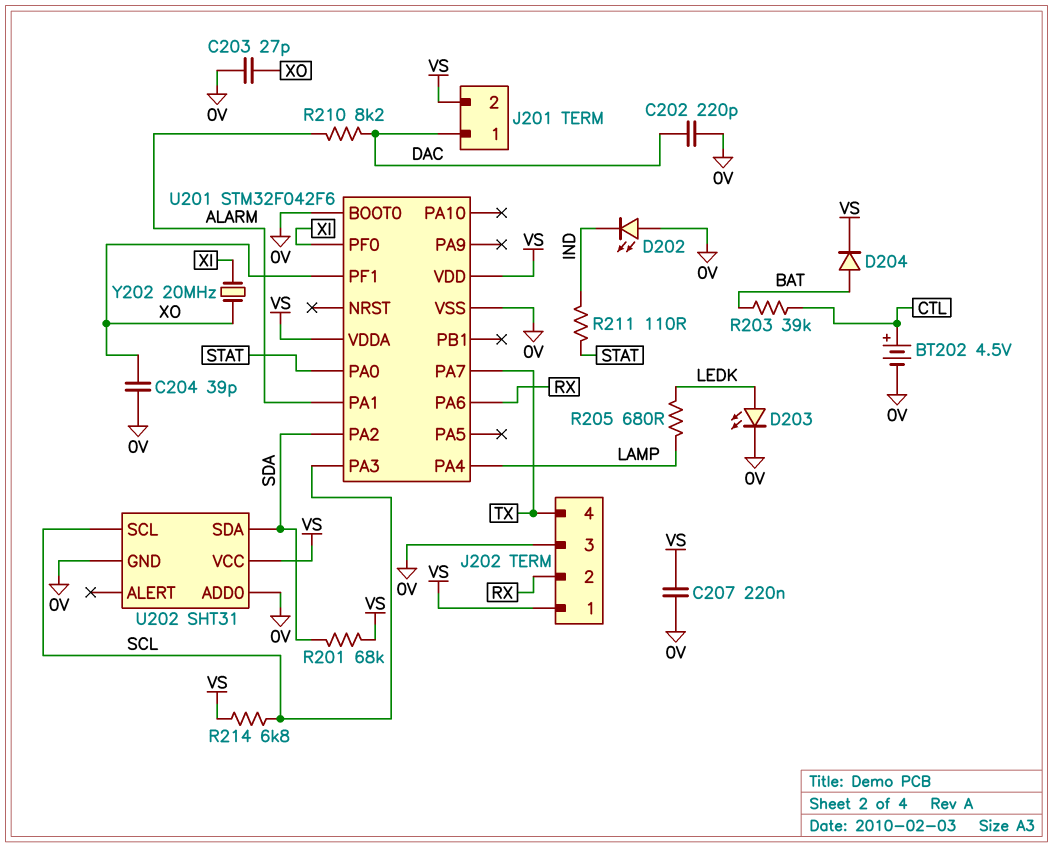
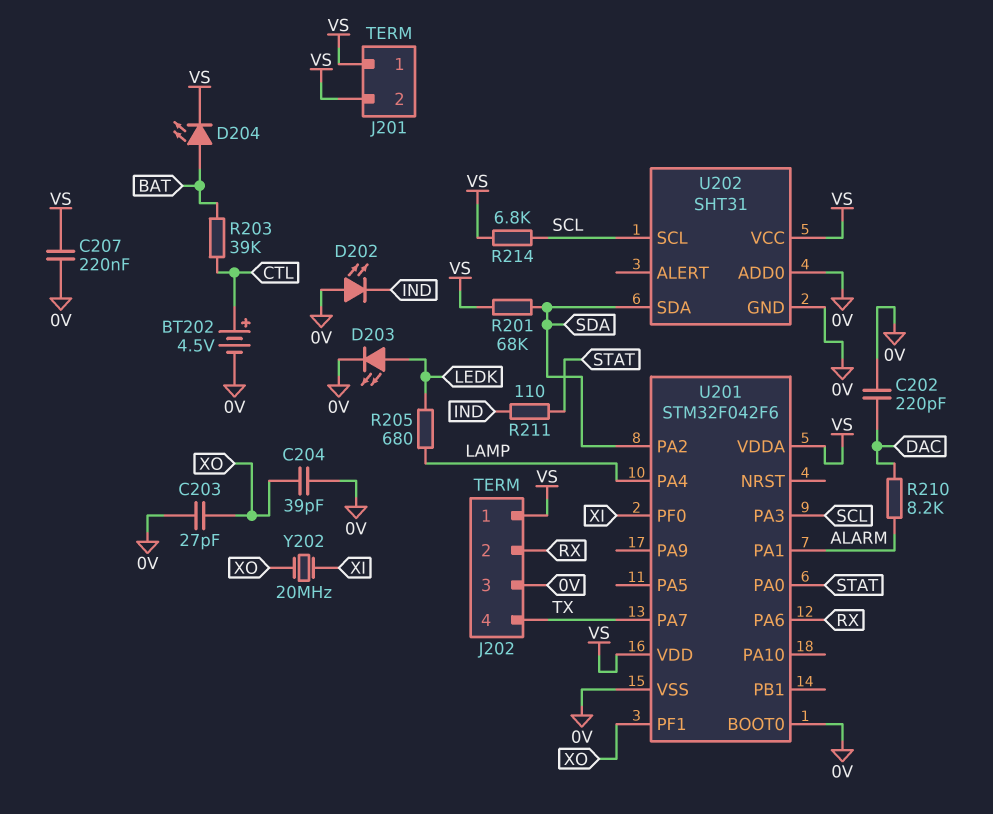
D204: diode (A BAT, K VS) -> LED (A BAT, K VS)
J201 pin 1: DAC -> VS

